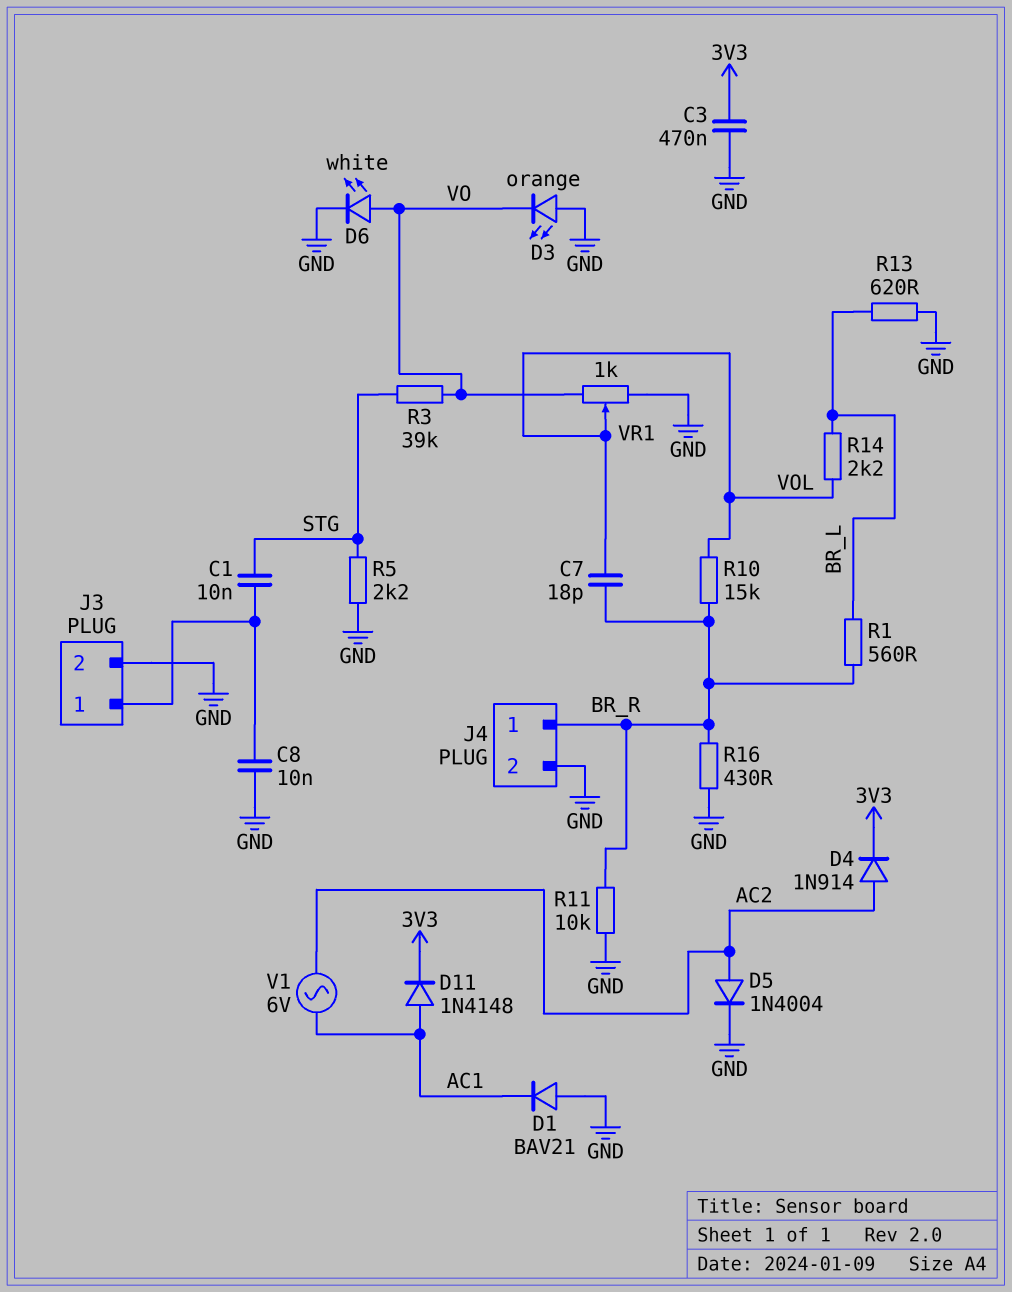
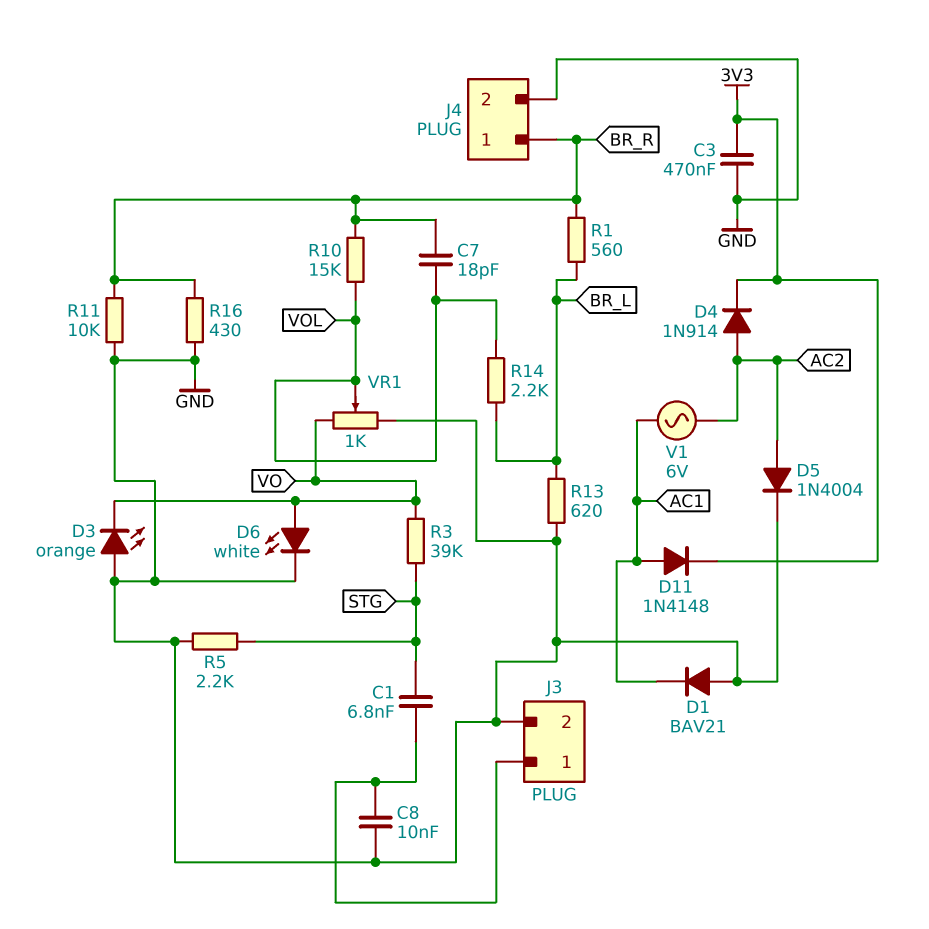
C1: 10nF (J3/1, STG) -> 6.8nF (J3/1, STG)

